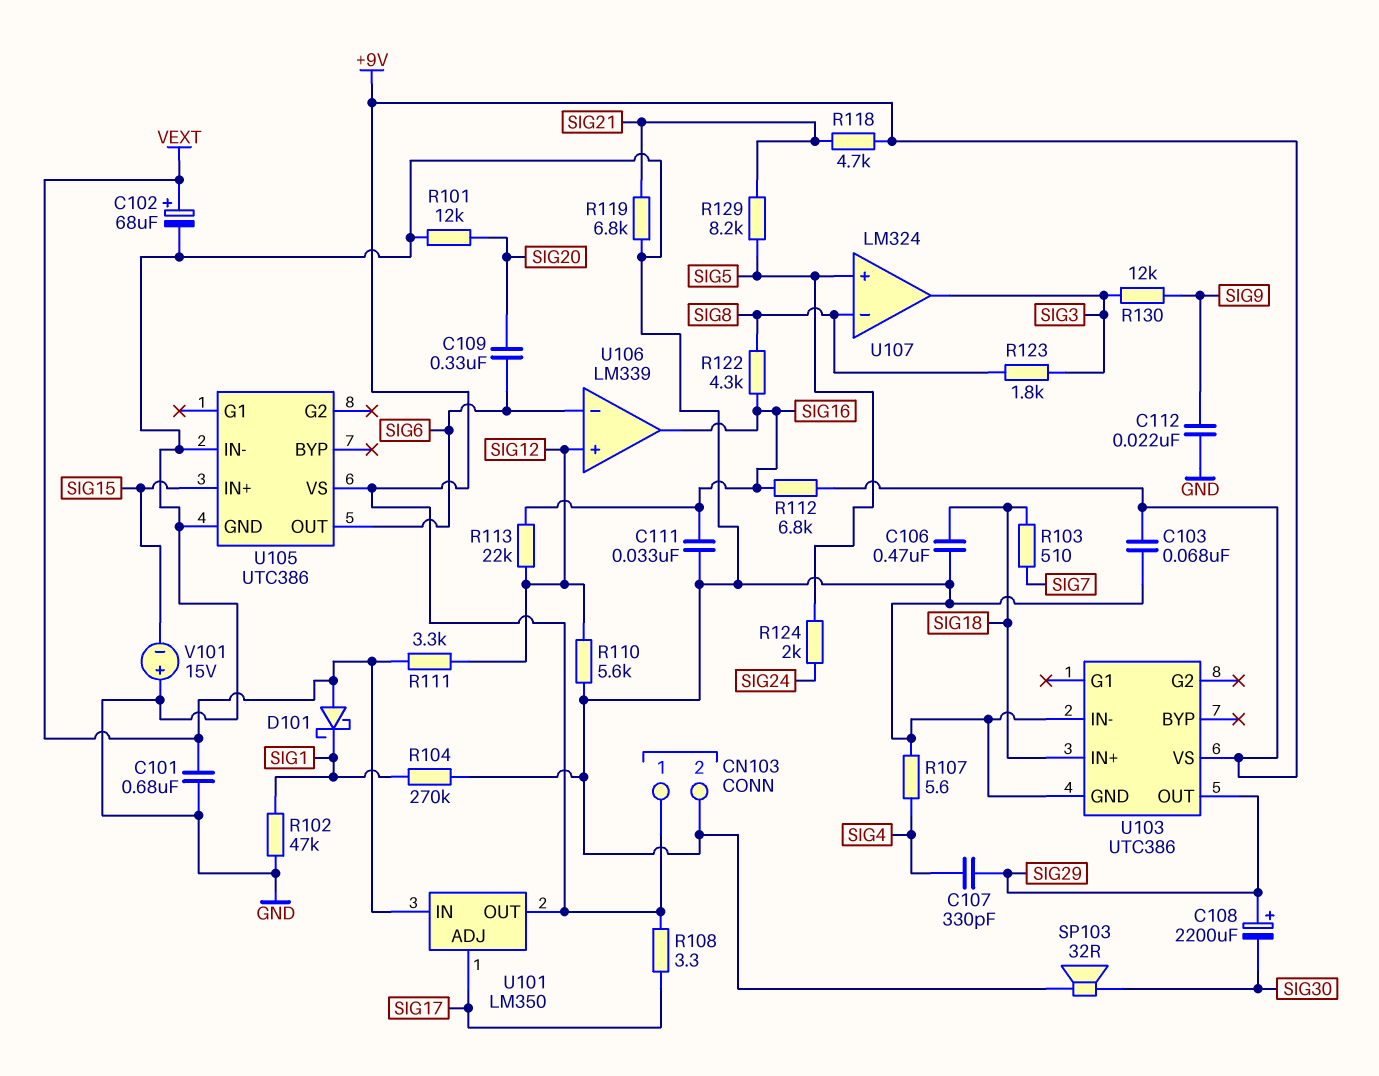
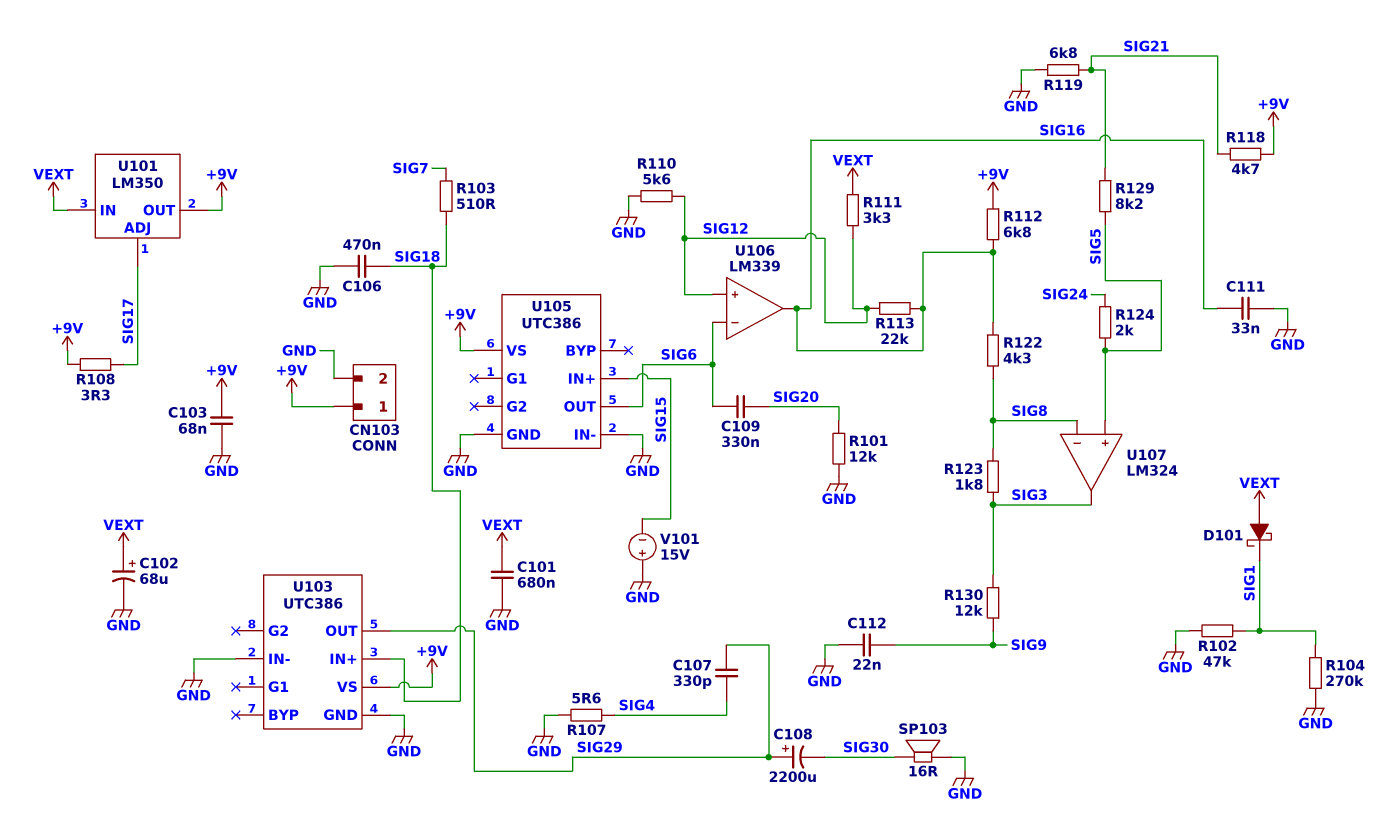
SP103: speaker 32R (GND, SIG30) -> speaker 16R (GND, SIG30)

